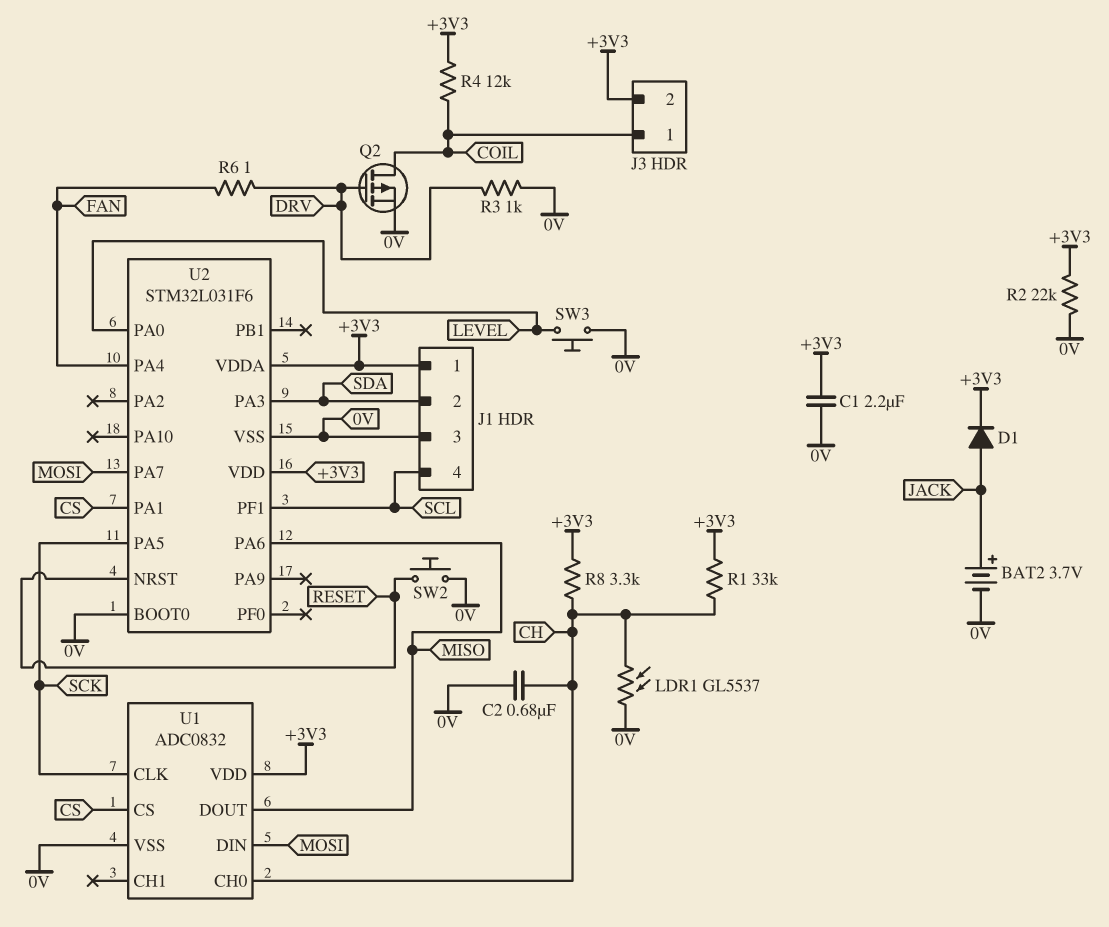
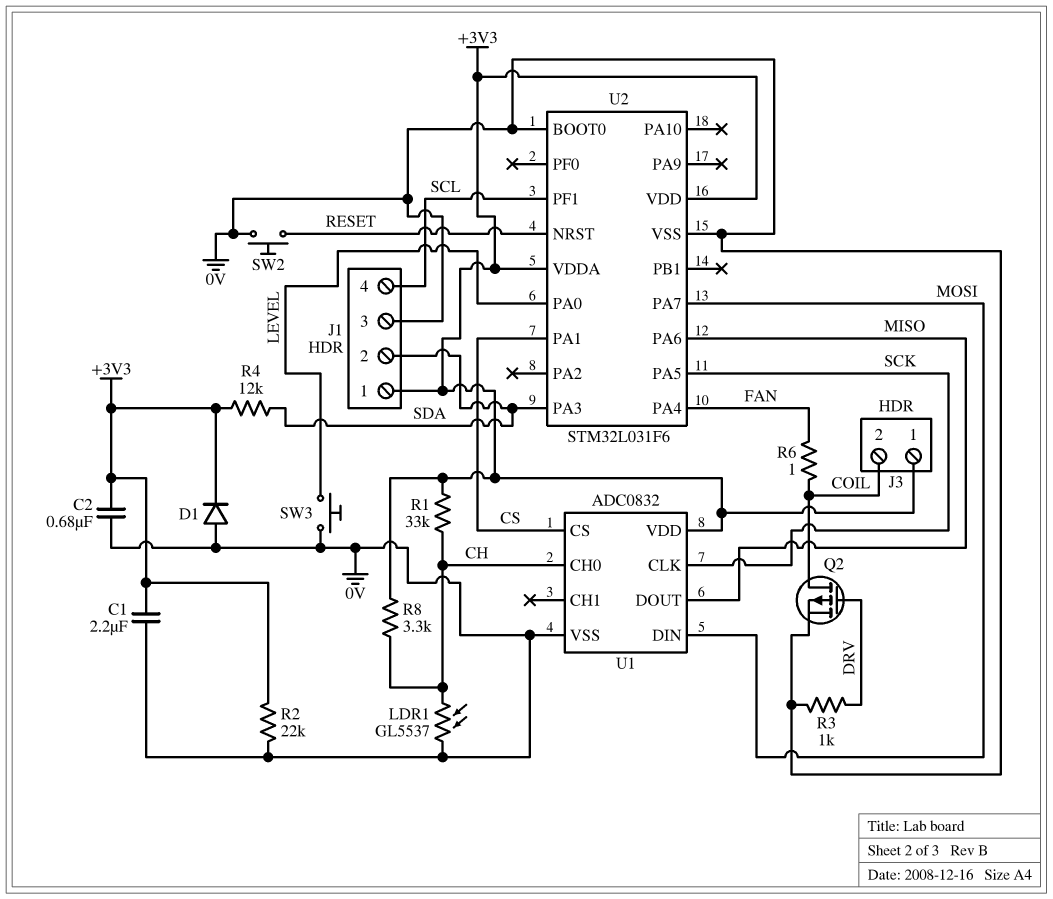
BAT2: 3.7V (plus JACK, minus 0V) -> none
C2: 680nF (0V, CH) -> 680nF (+3V3, 0V)
D1: diode (A JACK, K +3V3) -> diode (A 0V, K +3V3)
J3 pin 1: COIL -> +3V3
J3 pin 2: +3V3 -> COIL
R4: 12k (+3V3, COIL) -> 12k (+3V3, SDA)
R6: 1 (DRV, FAN) -> 1 (COIL, FAN)

